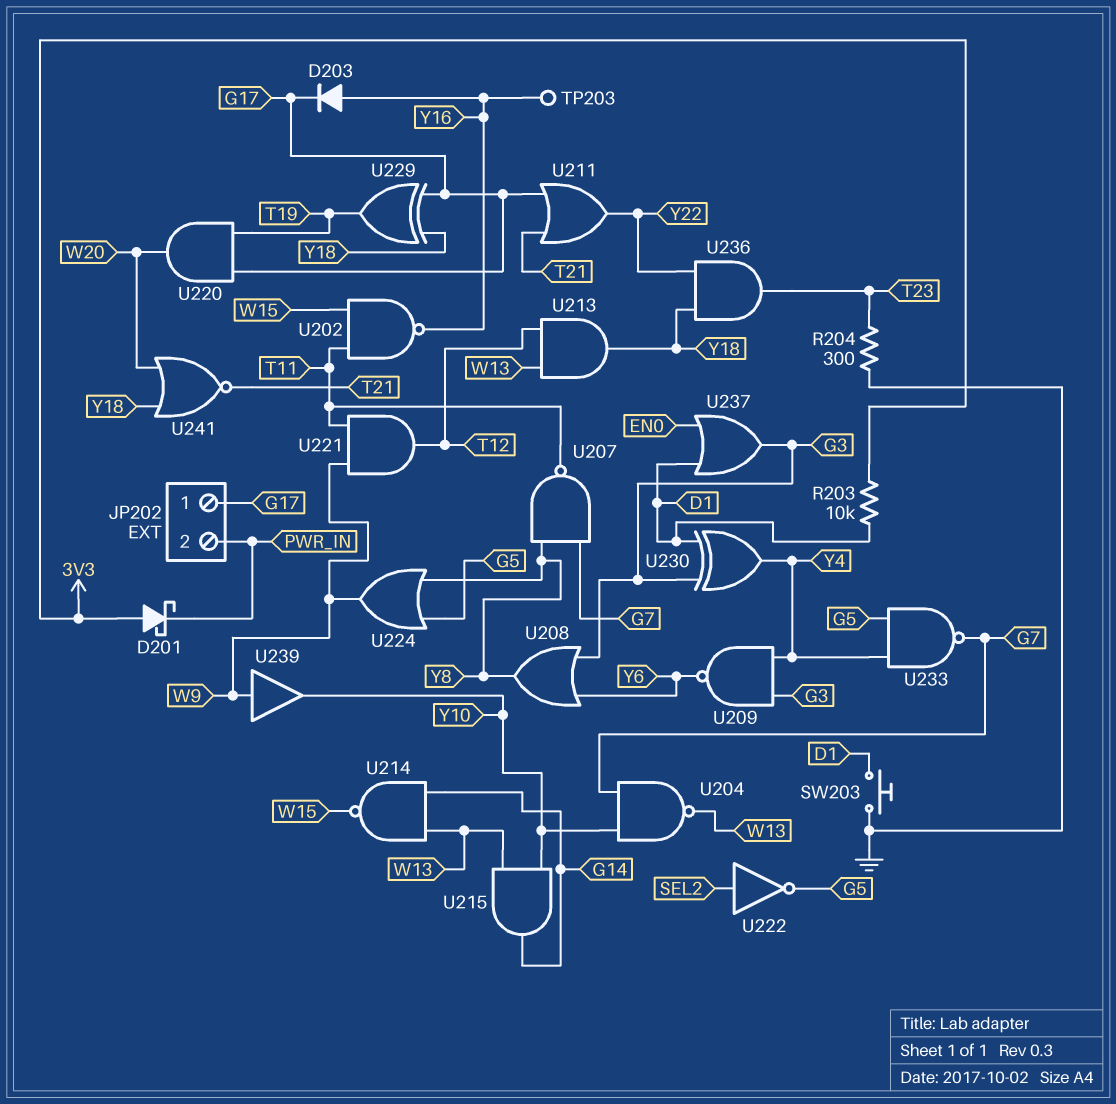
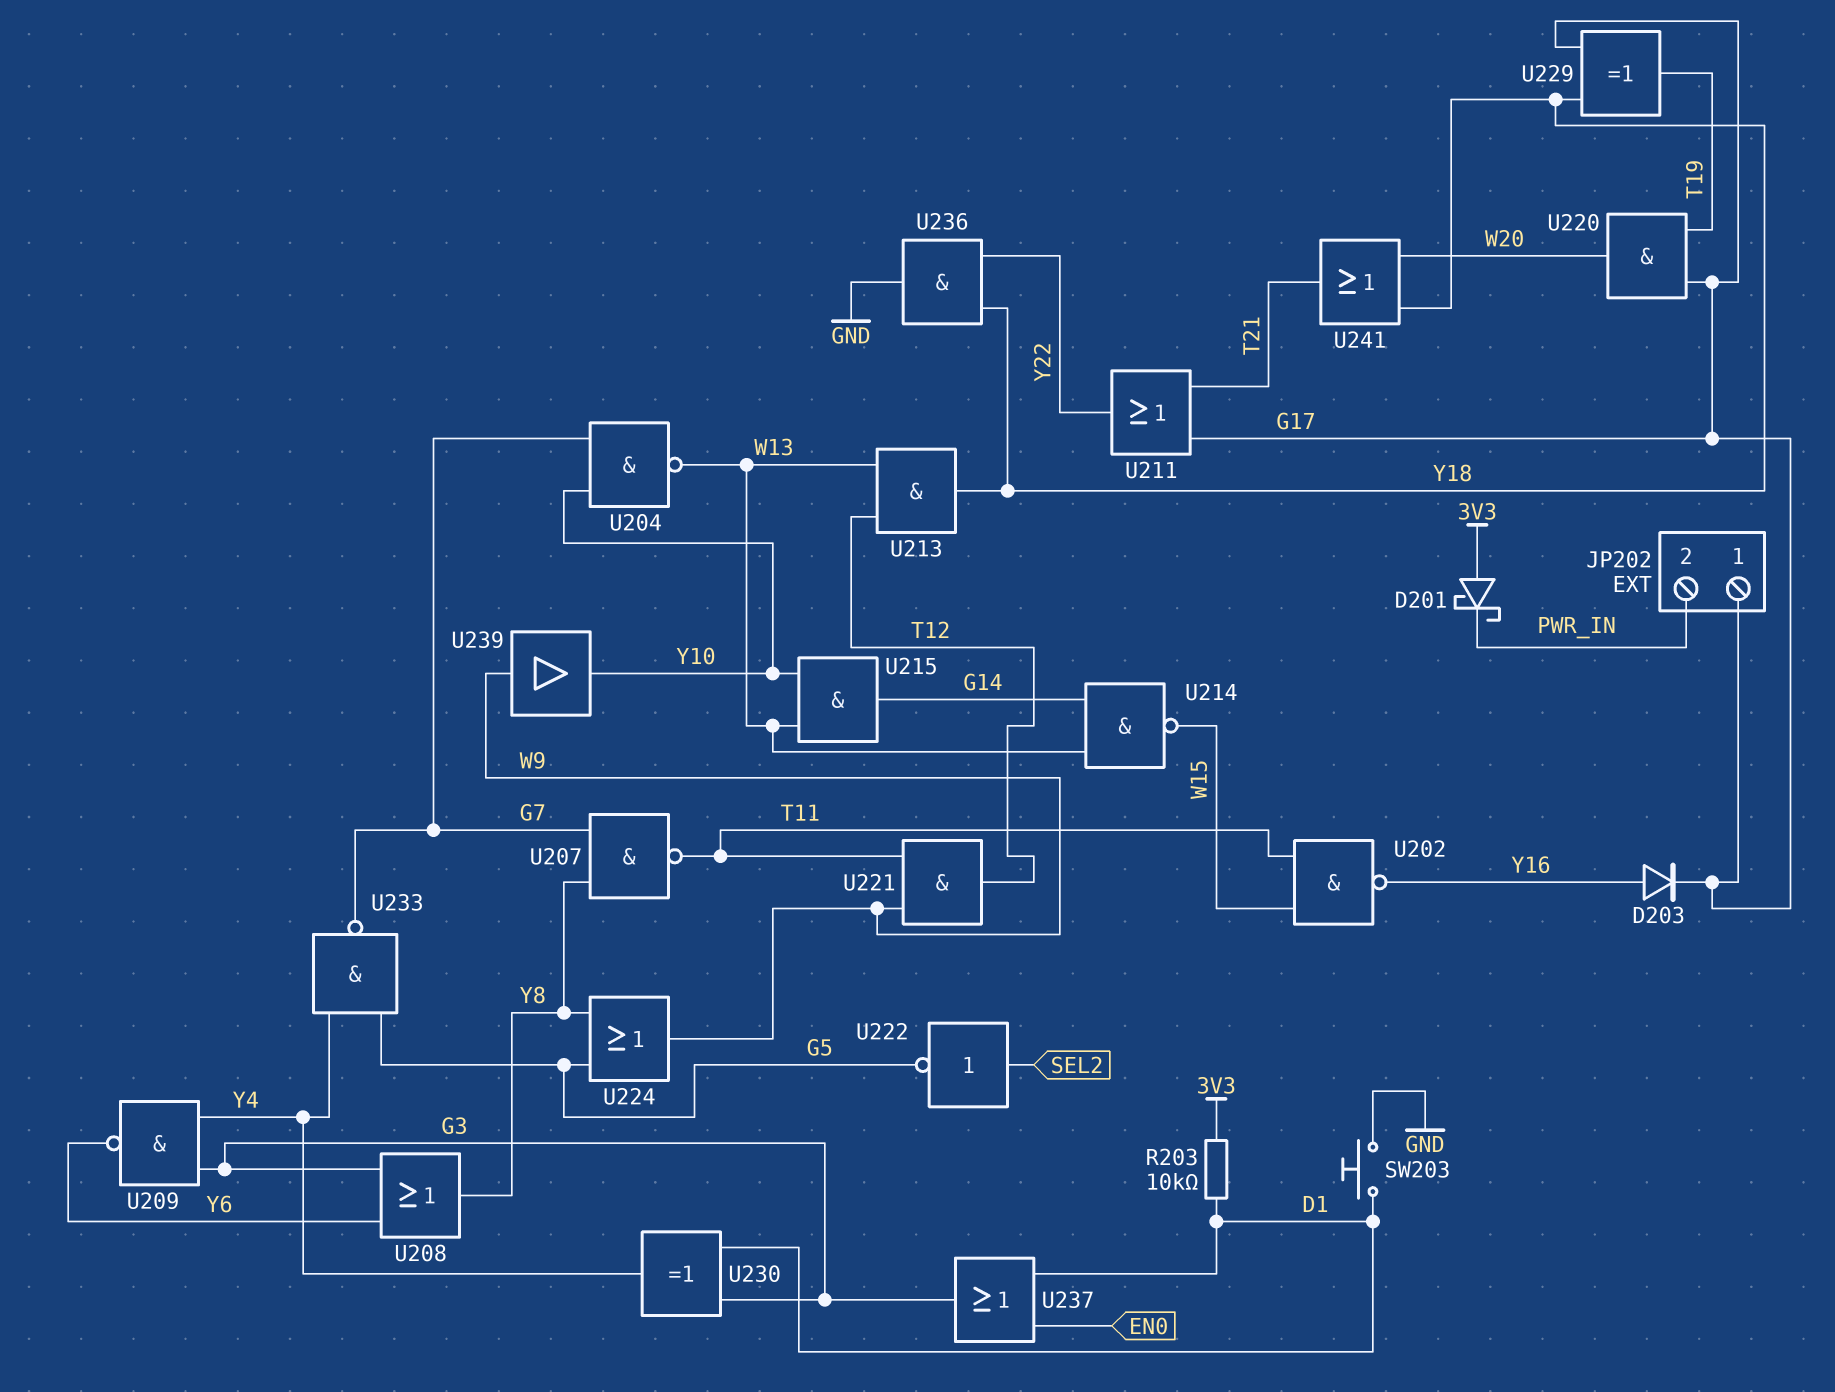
R204: 300 (GND, T23) -> none
TP203: test point (Y16) -> none
U236: AND (in Y18, in Y22, out T23) -> AND (in Y18, in Y22, out GND)
U241: NOR (in W20, in Y18, out T21) -> OR (in W20, in Y18, out T21)

